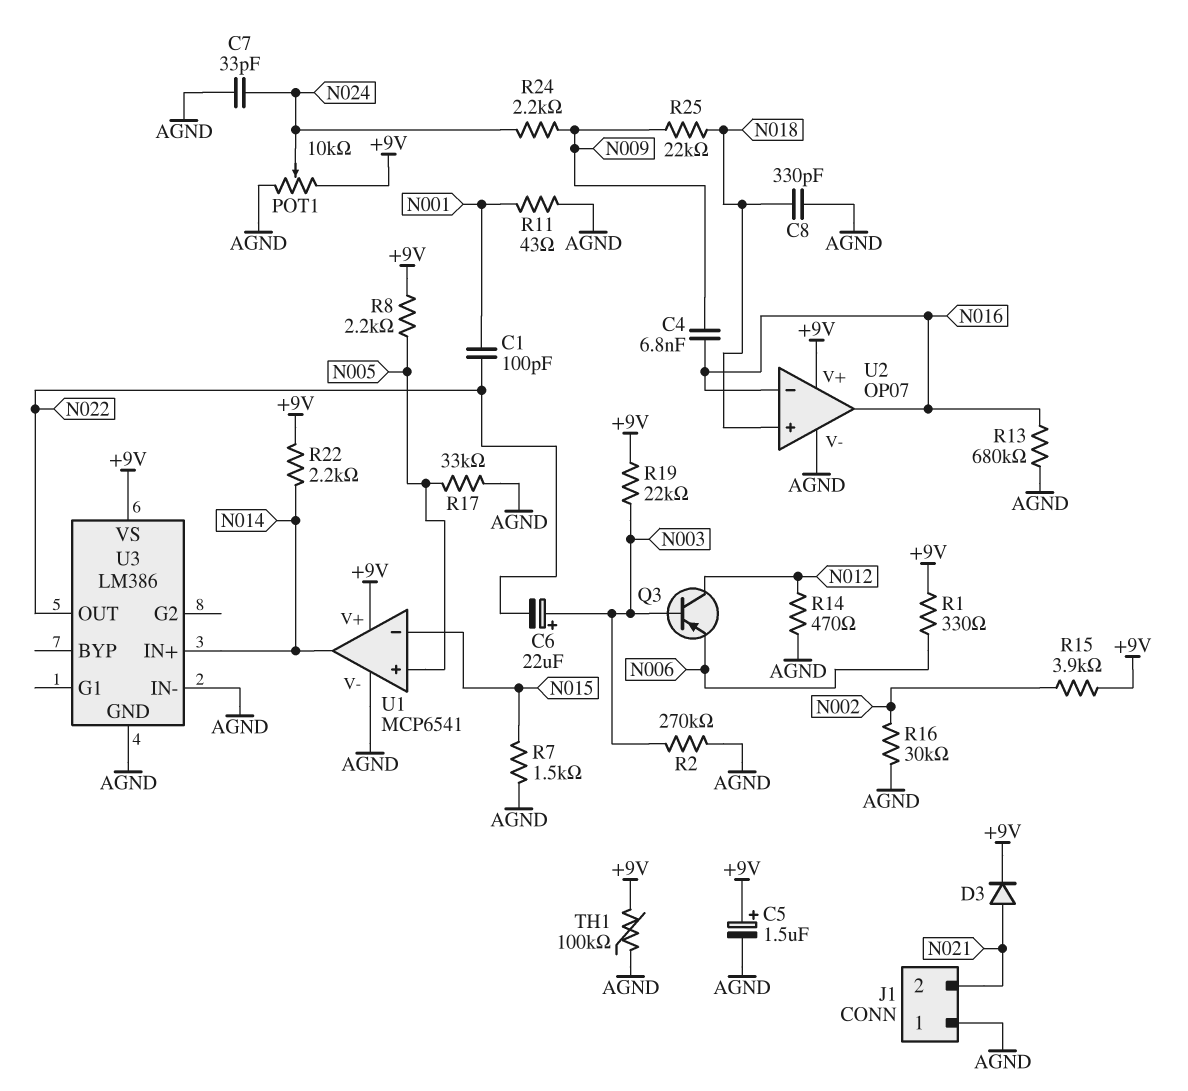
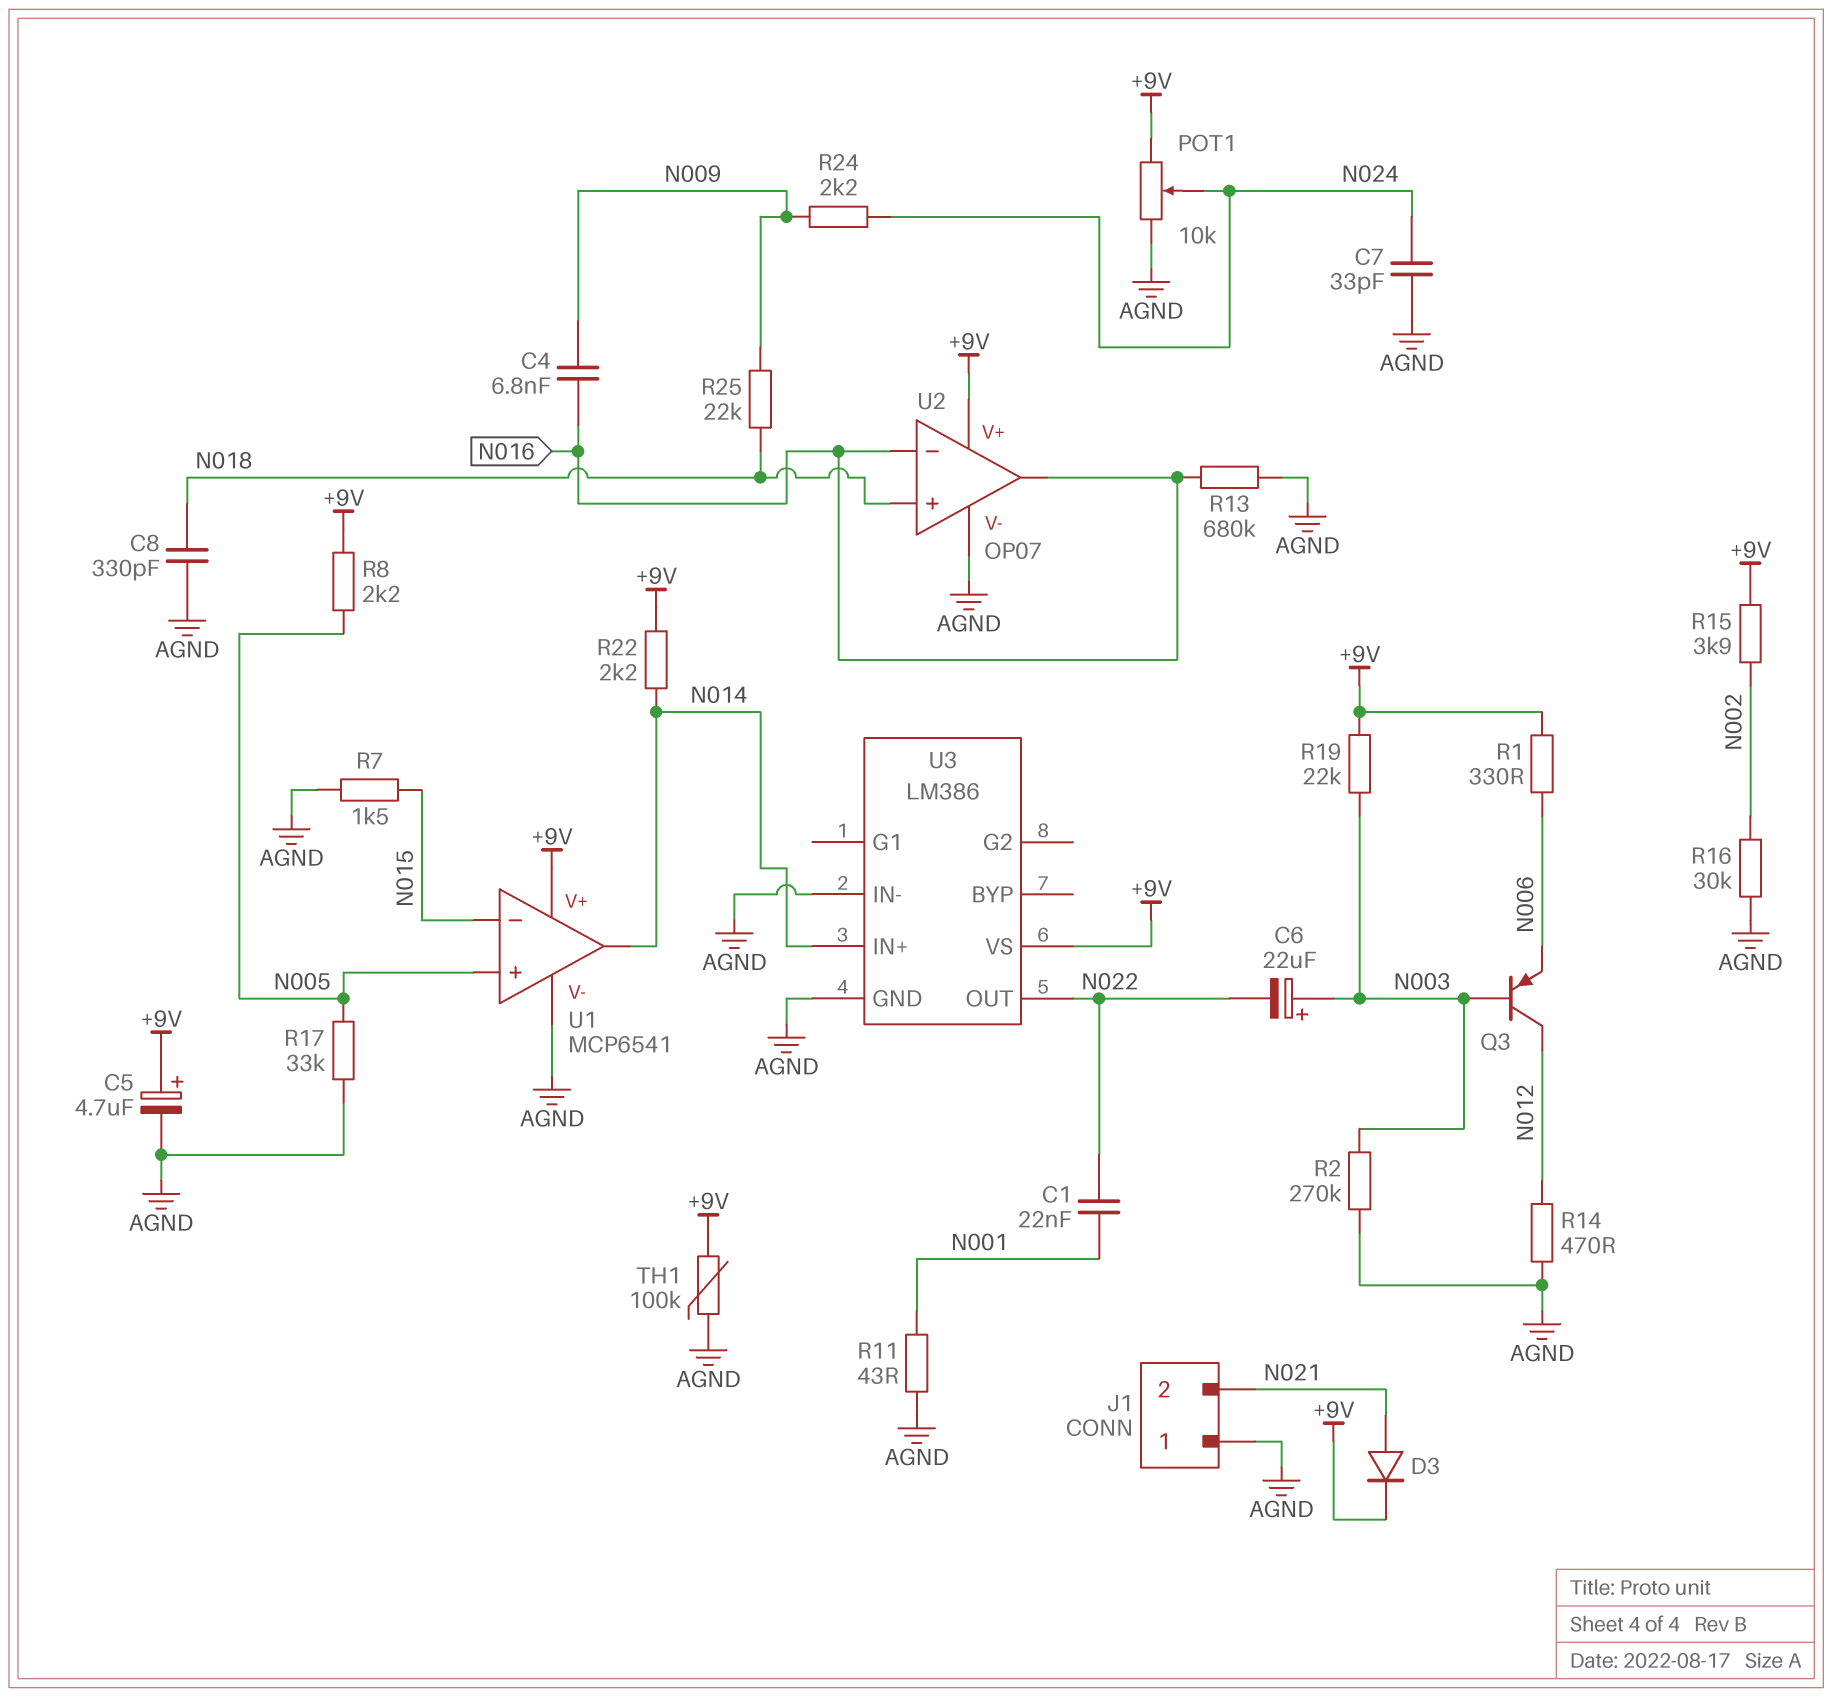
C1: 100pF (N001, N022) -> 22nF (N001, N022)
C5: 1.5uF (plus +9V, minus AGND) -> 4.7uF (plus +9V, minus AGND)

